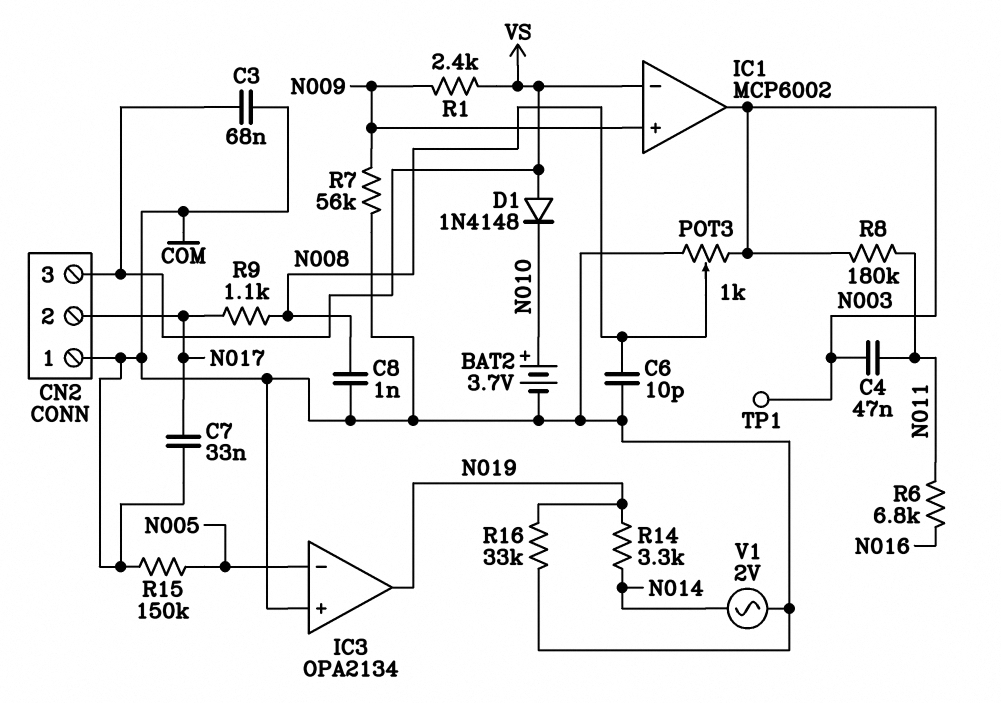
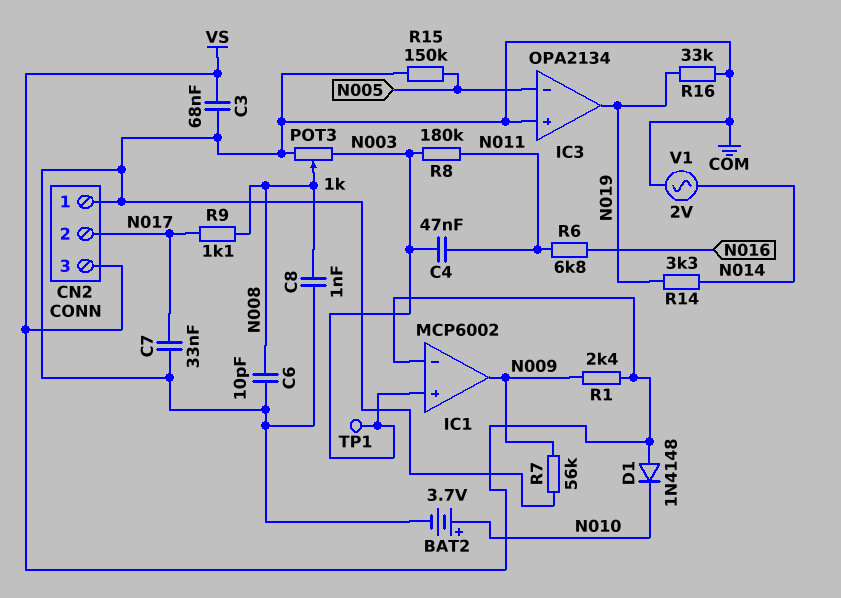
IC1 pin in+: N009 -> N003
IC1 pin out: N003 -> N009

